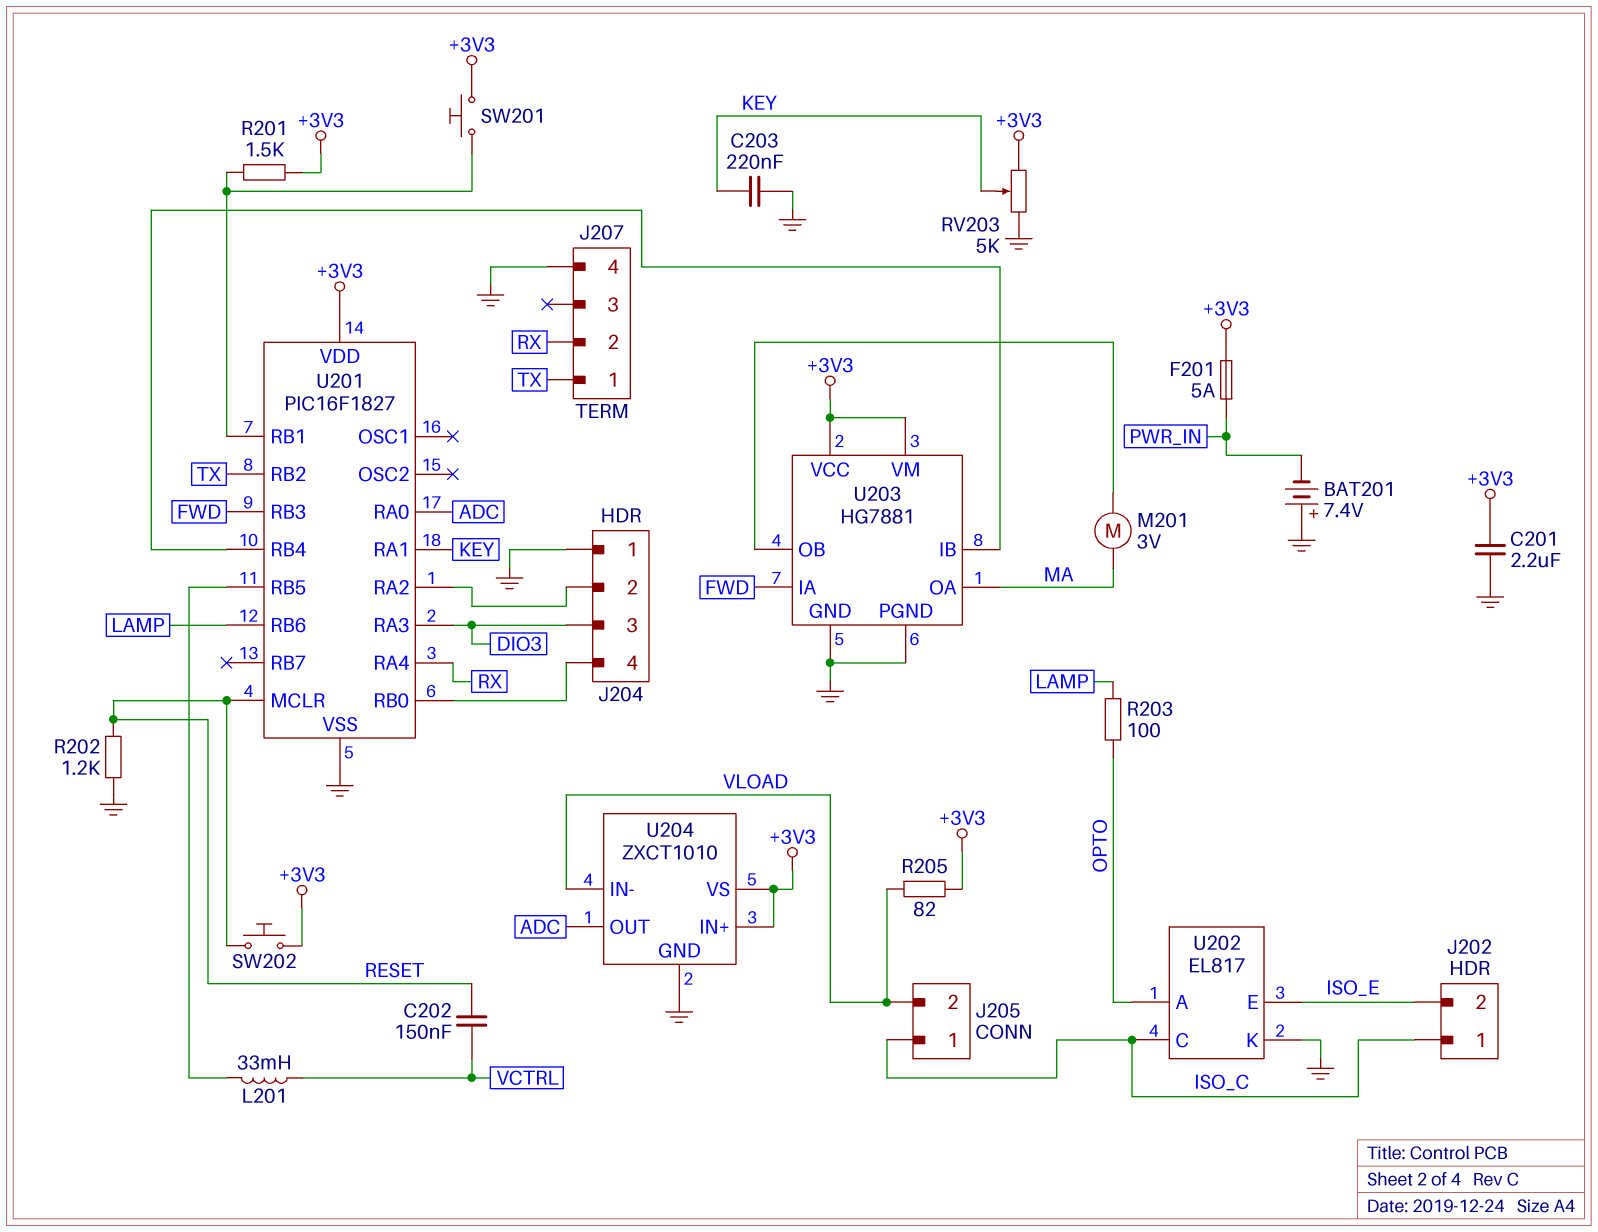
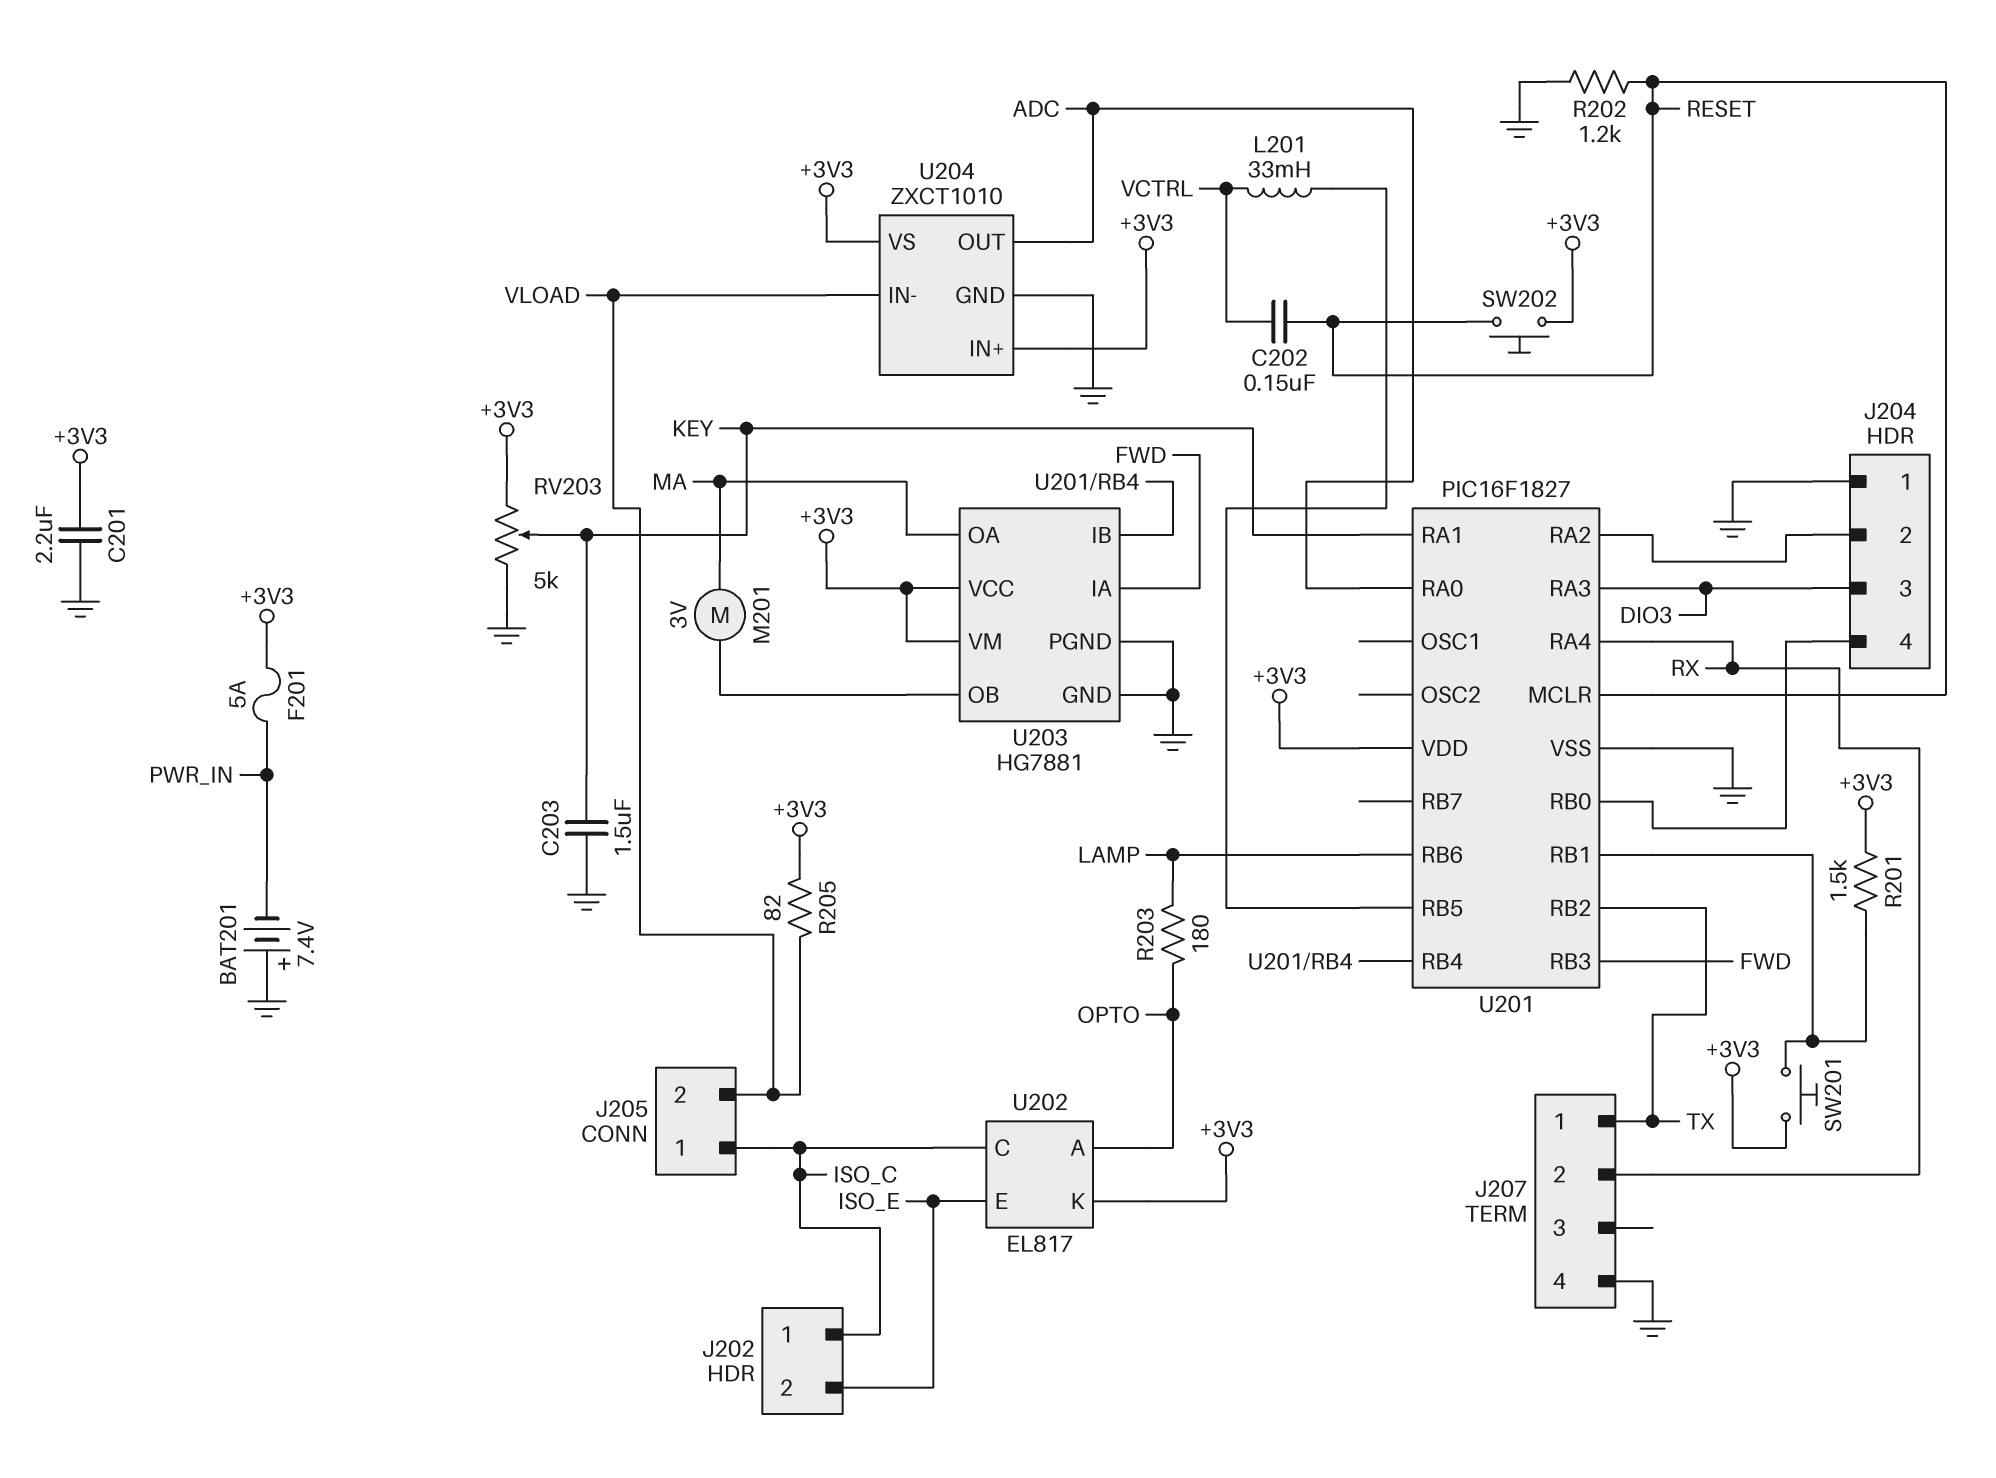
C203: 220nF (GND, KEY) -> 1.5uF (GND, KEY)
R203: 100 (LAMP, OPTO) -> 180 (LAMP, OPTO)
U202 pin K: GND -> +3V3

